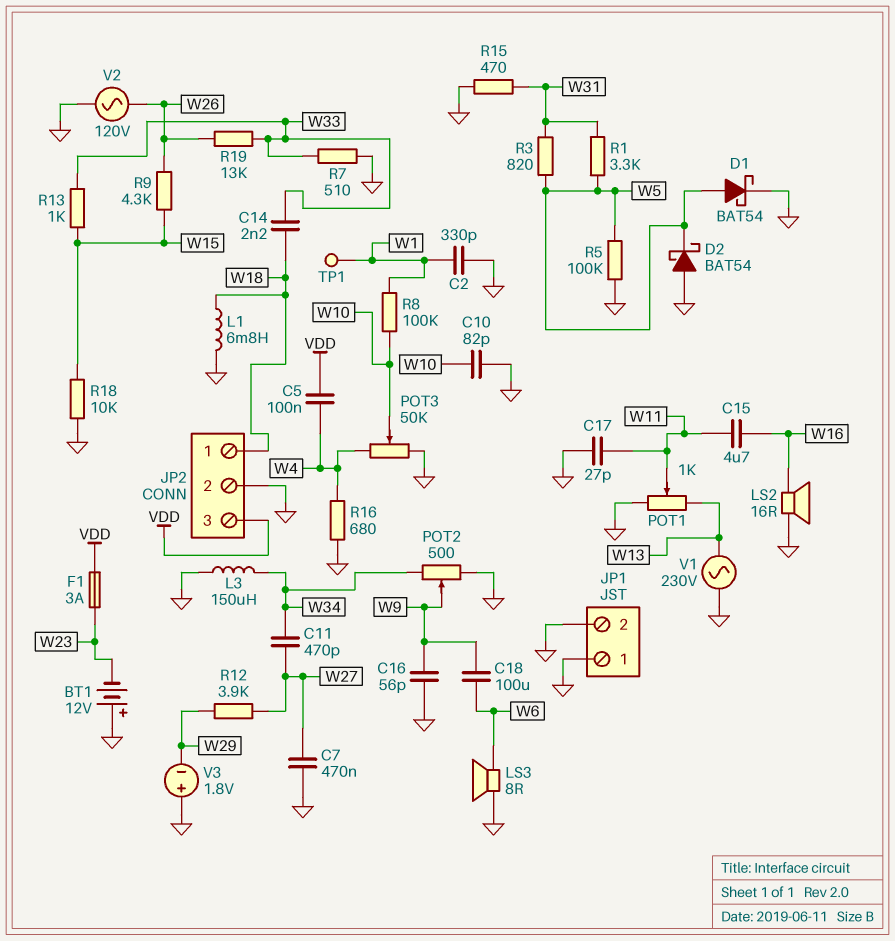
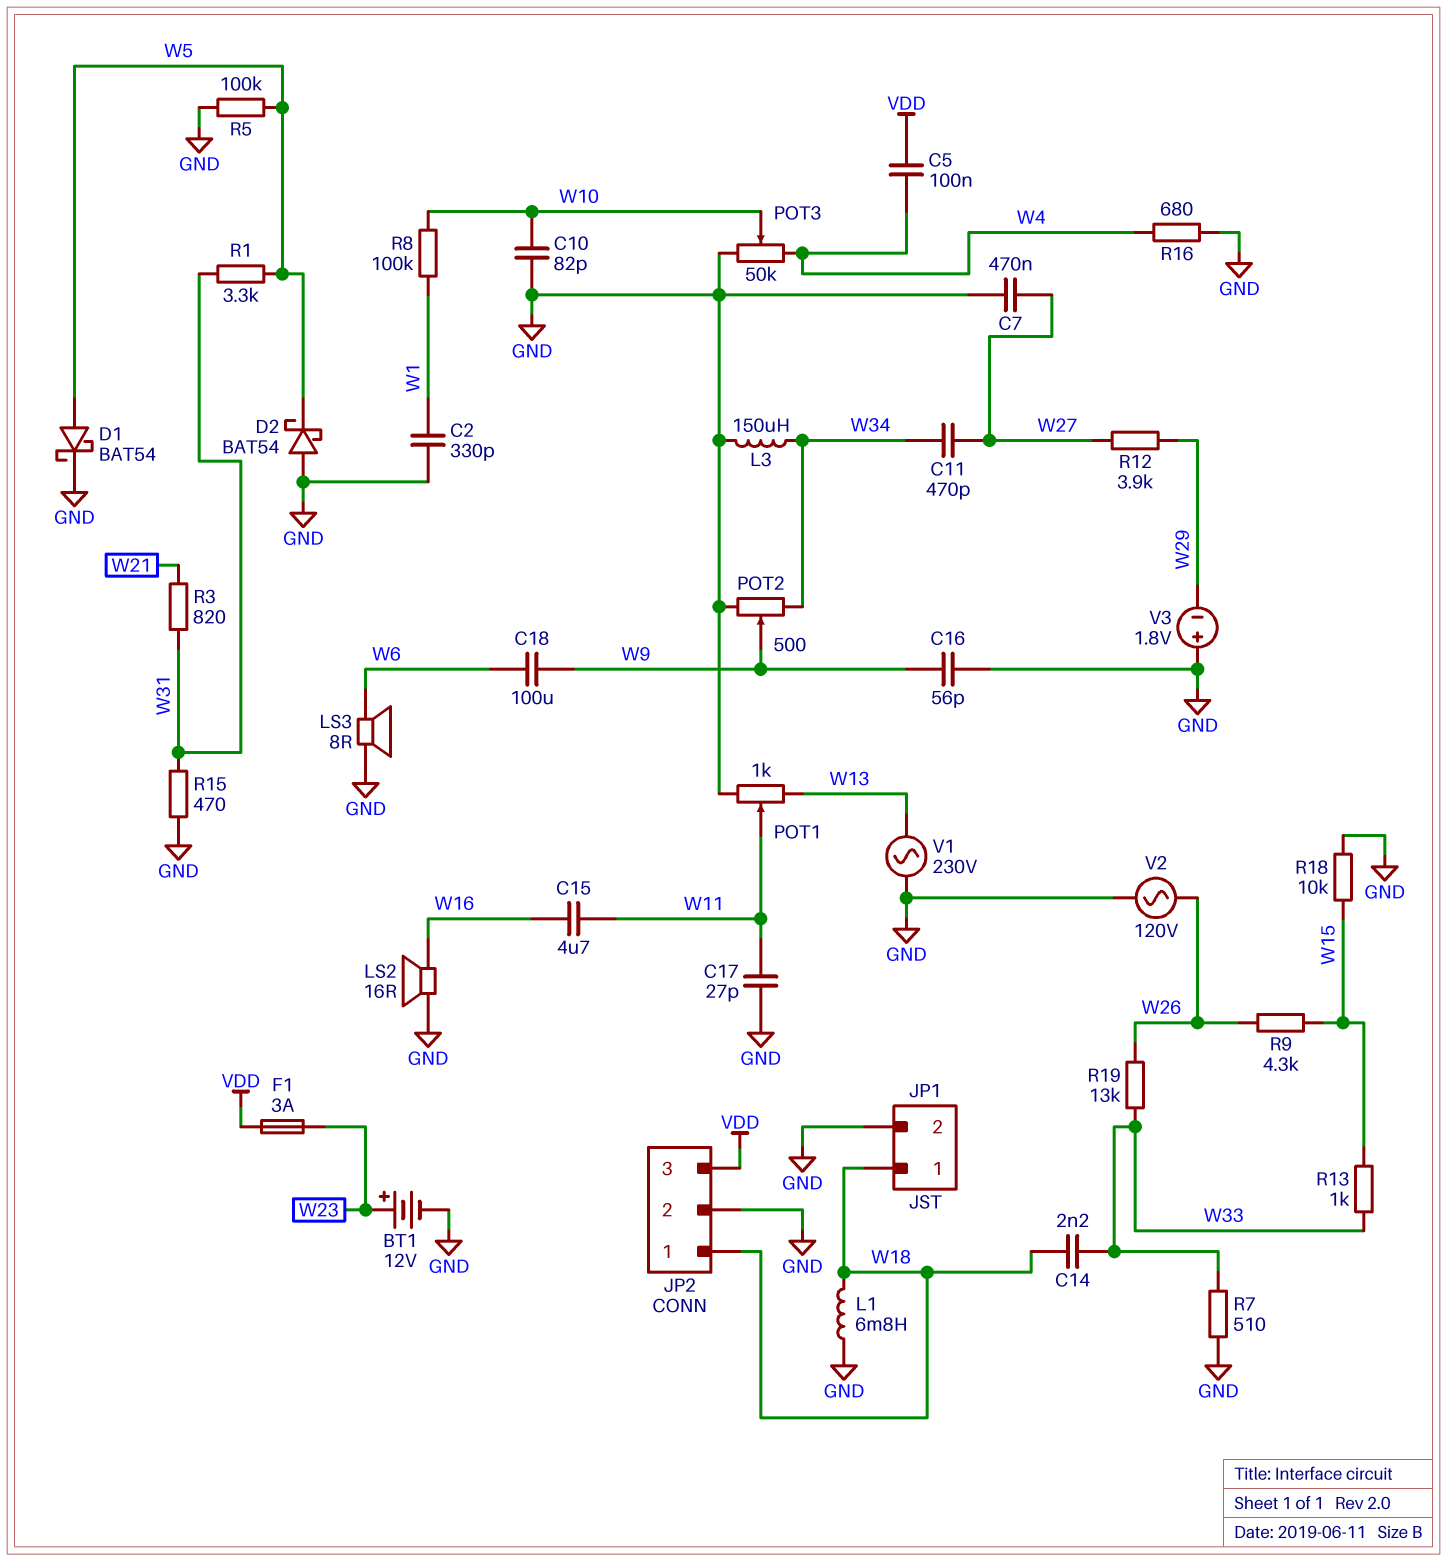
BT1: 12V (plus GND, minus W23) -> 12V (plus W23, minus GND)
JP1 pin 1: GND -> W18
R3: 820 (W5, W31) -> 820 (W21, W31)
TP1: test point (W1) -> none

